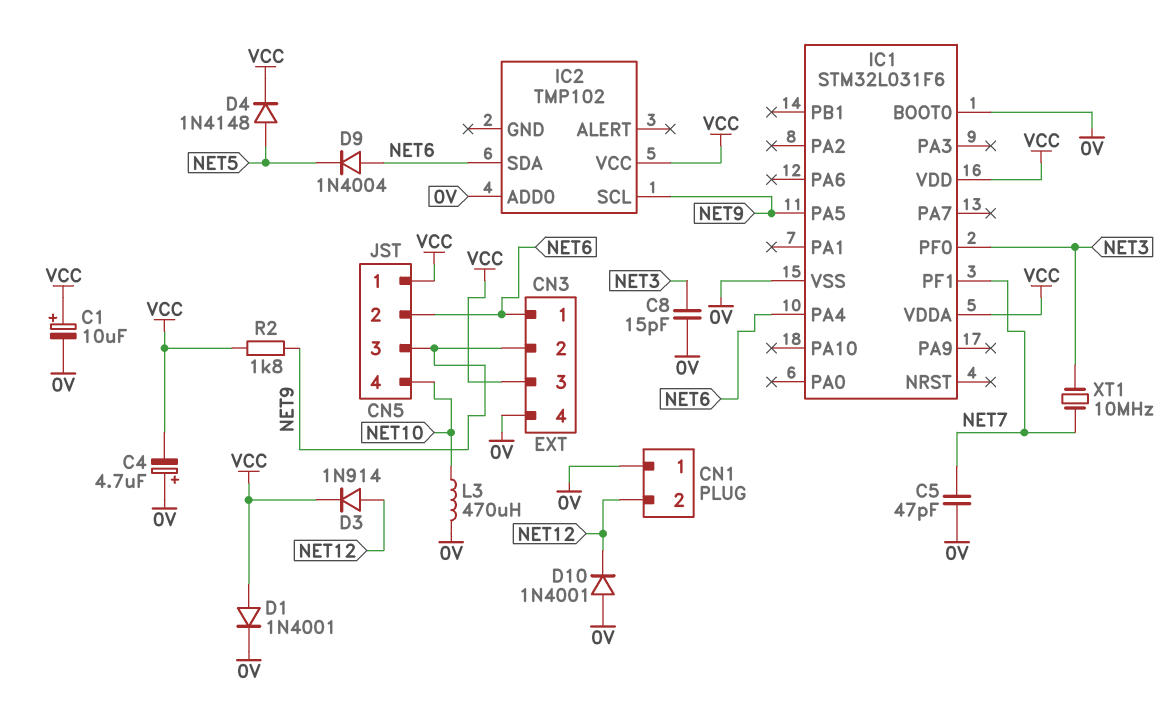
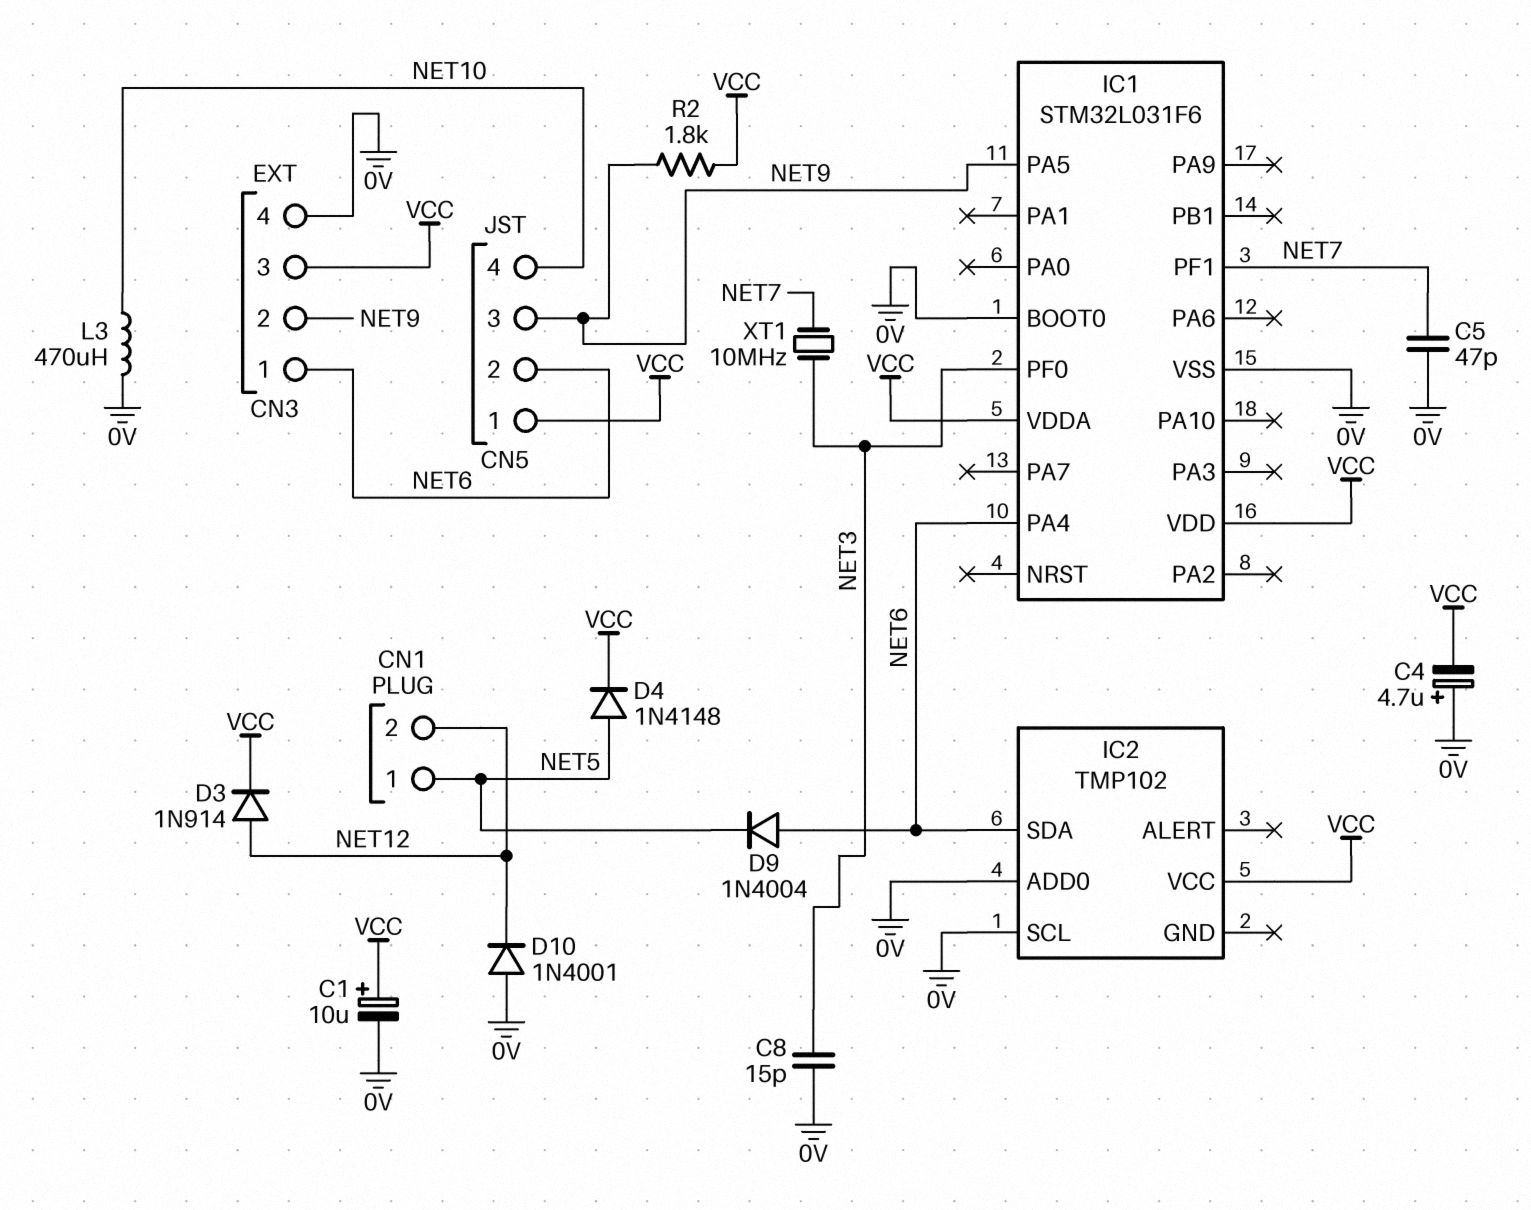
CN1 pin 1: 0V -> NET5
D1: diode 1N4001 (A VCC, K 0V) -> none
IC2 pin SCL: NET9 -> 0V

